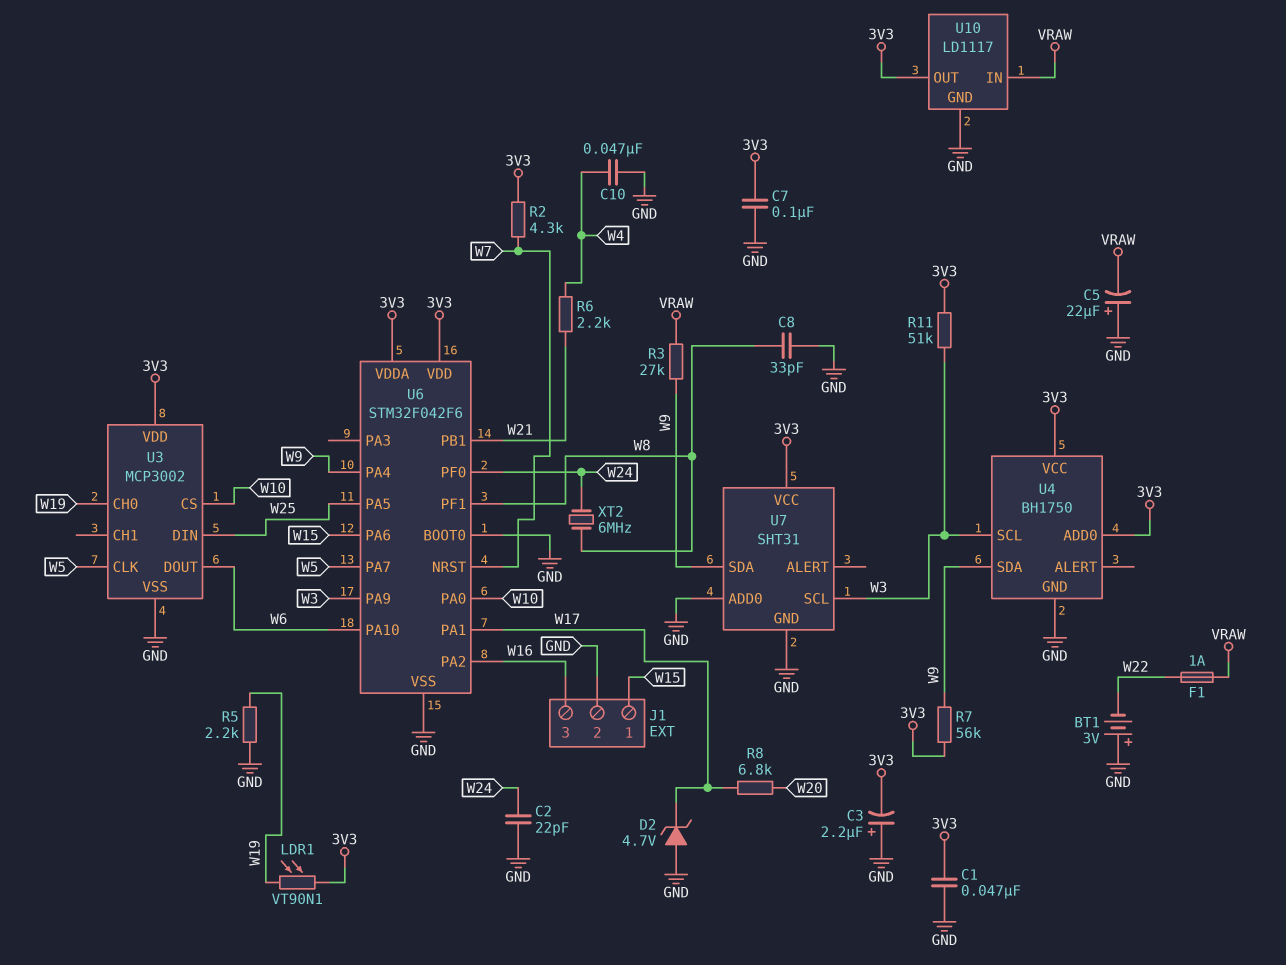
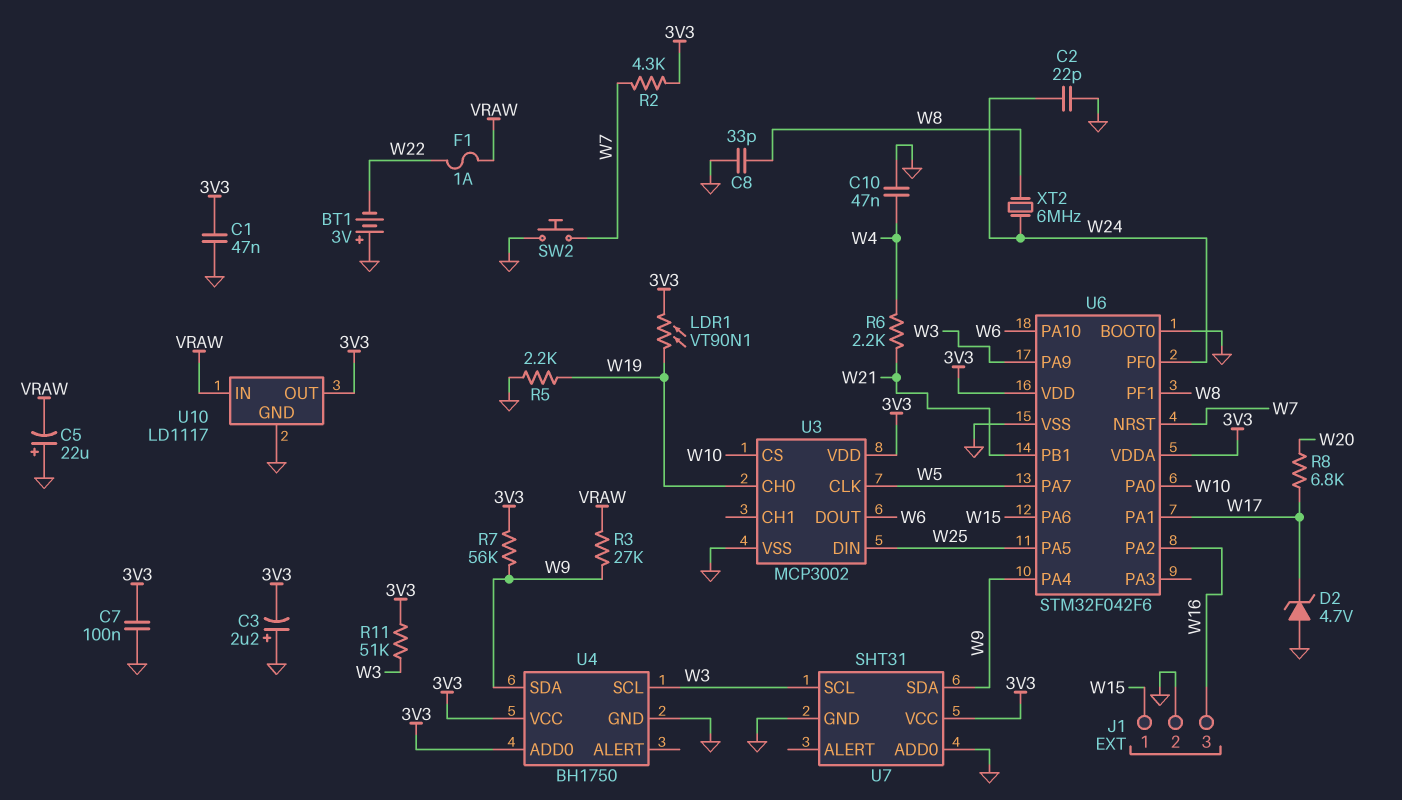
SW2: none -> button (GND, W7)

